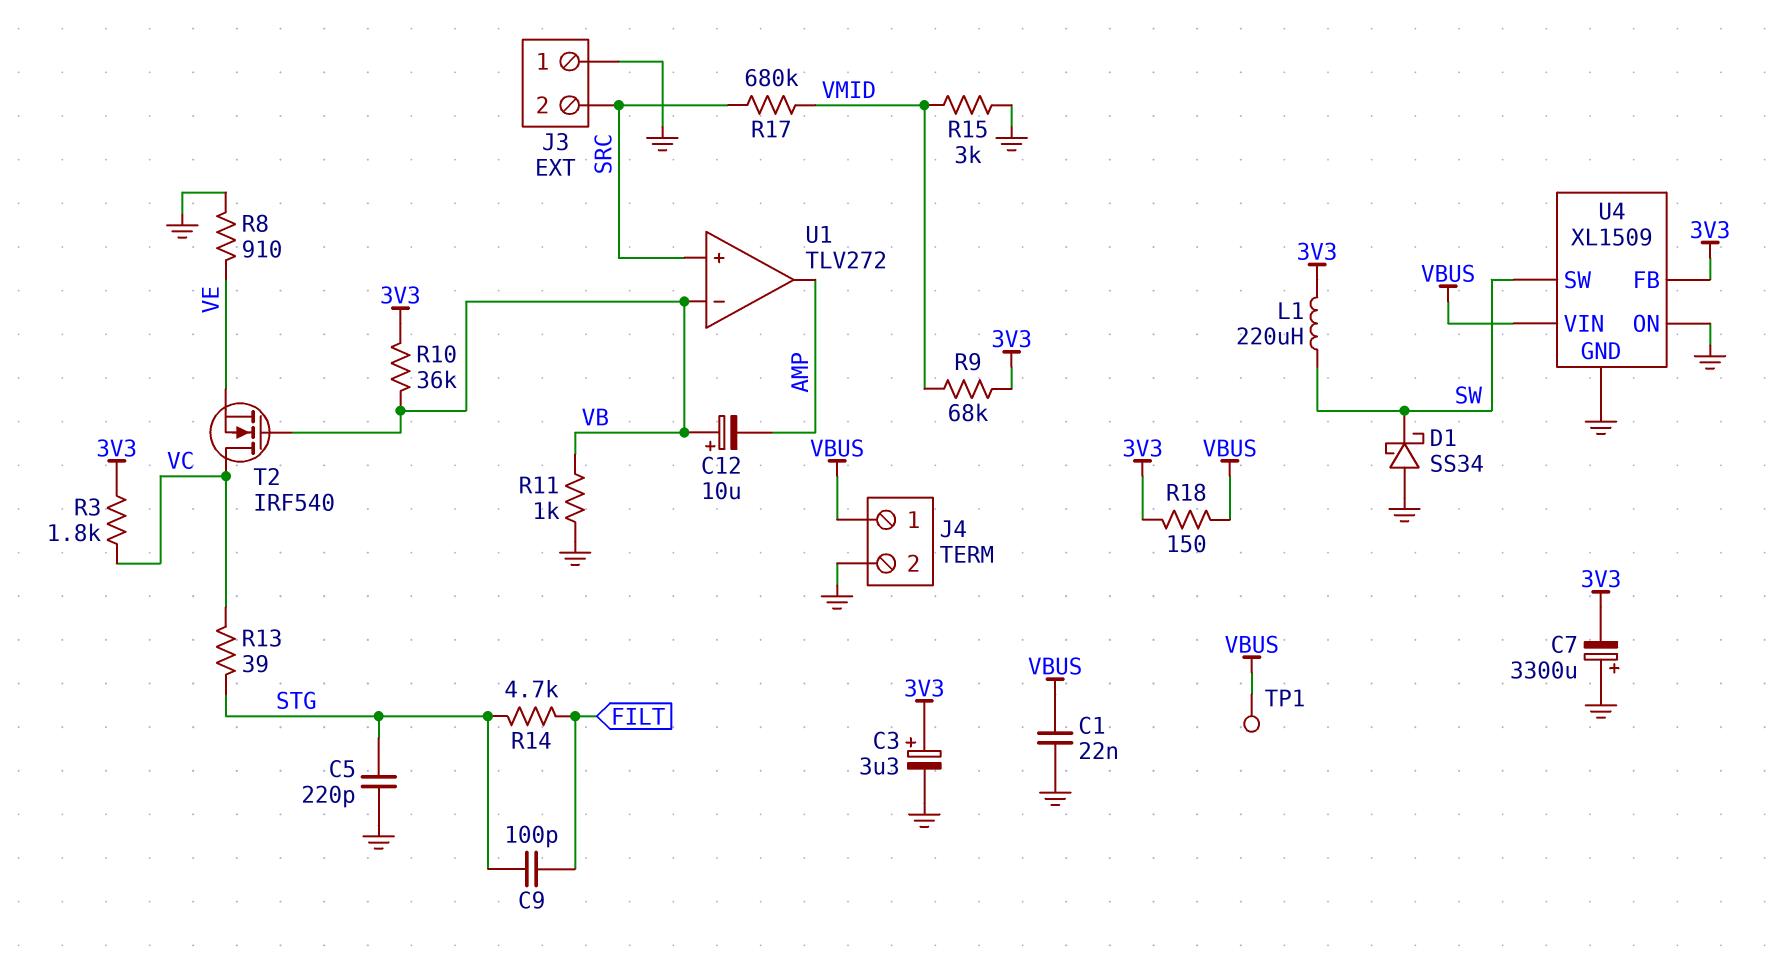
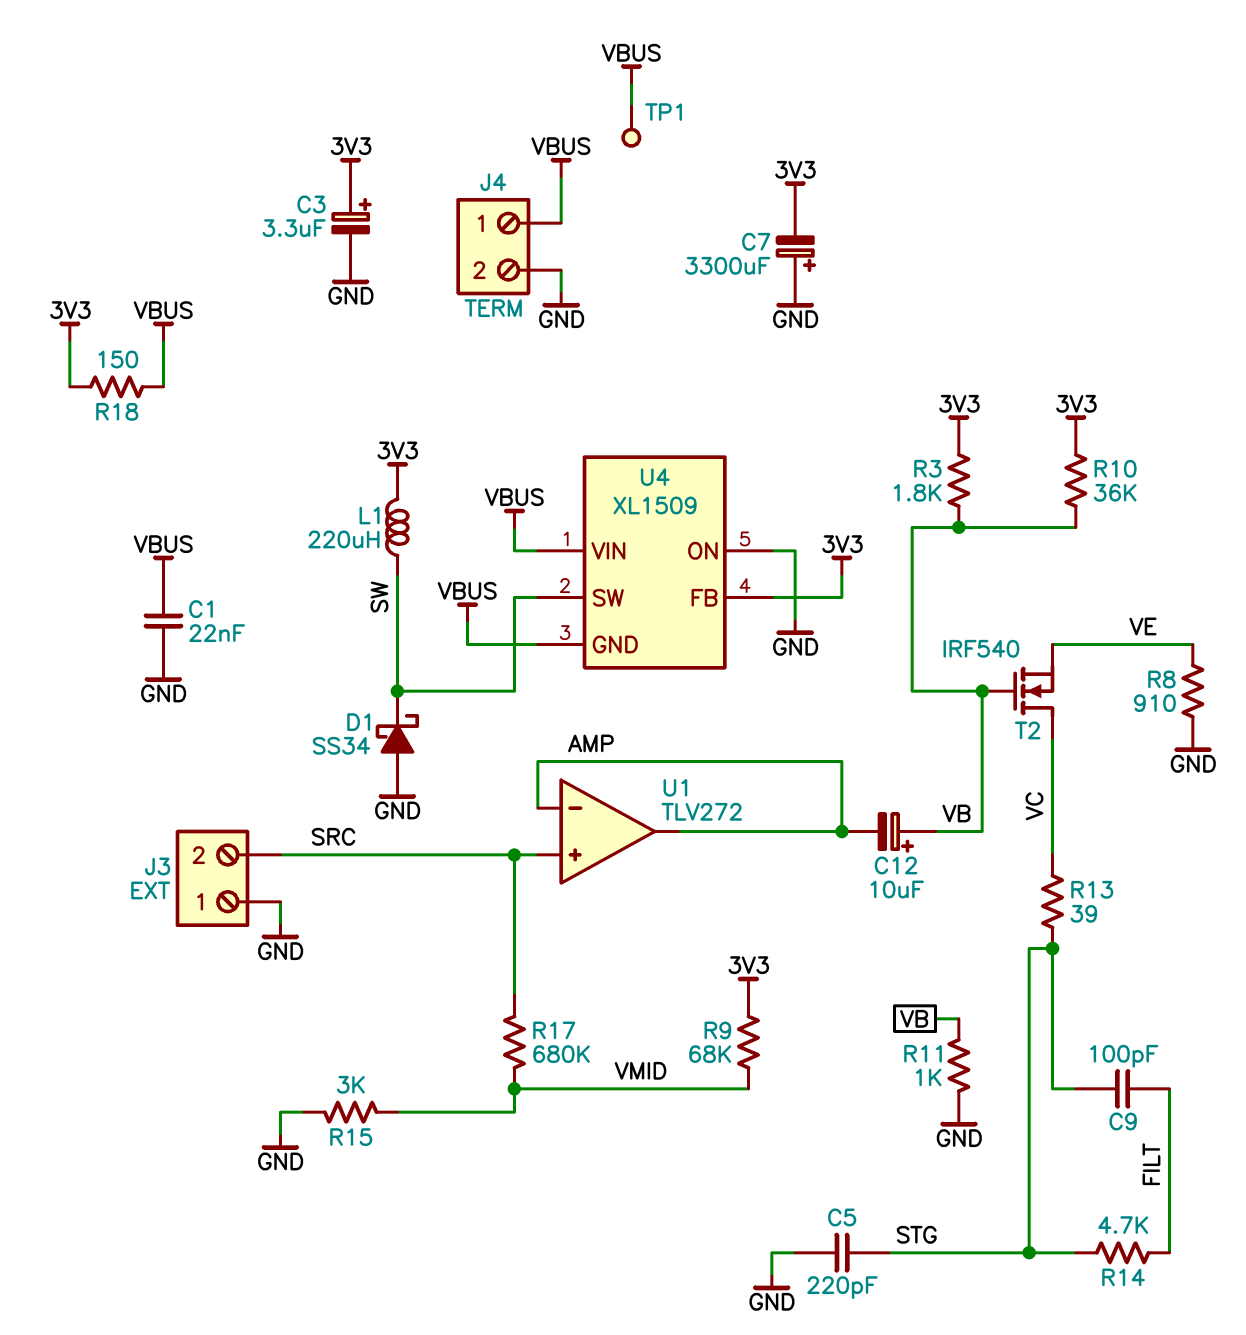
R3: 1.8k (3V3, VC) -> 1.8k (3V3, VB)
U1 pin in-: VB -> AMP
U4 pin GND: GND -> VBUS

